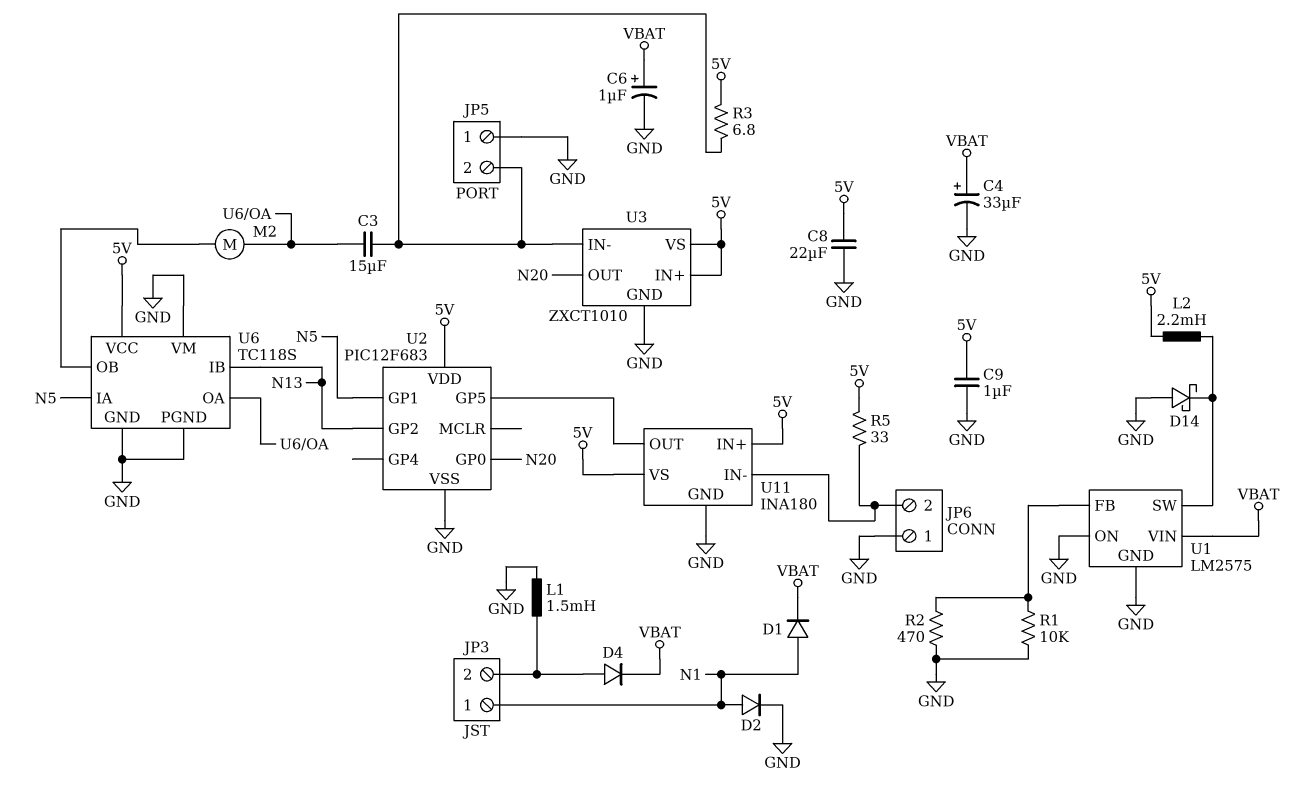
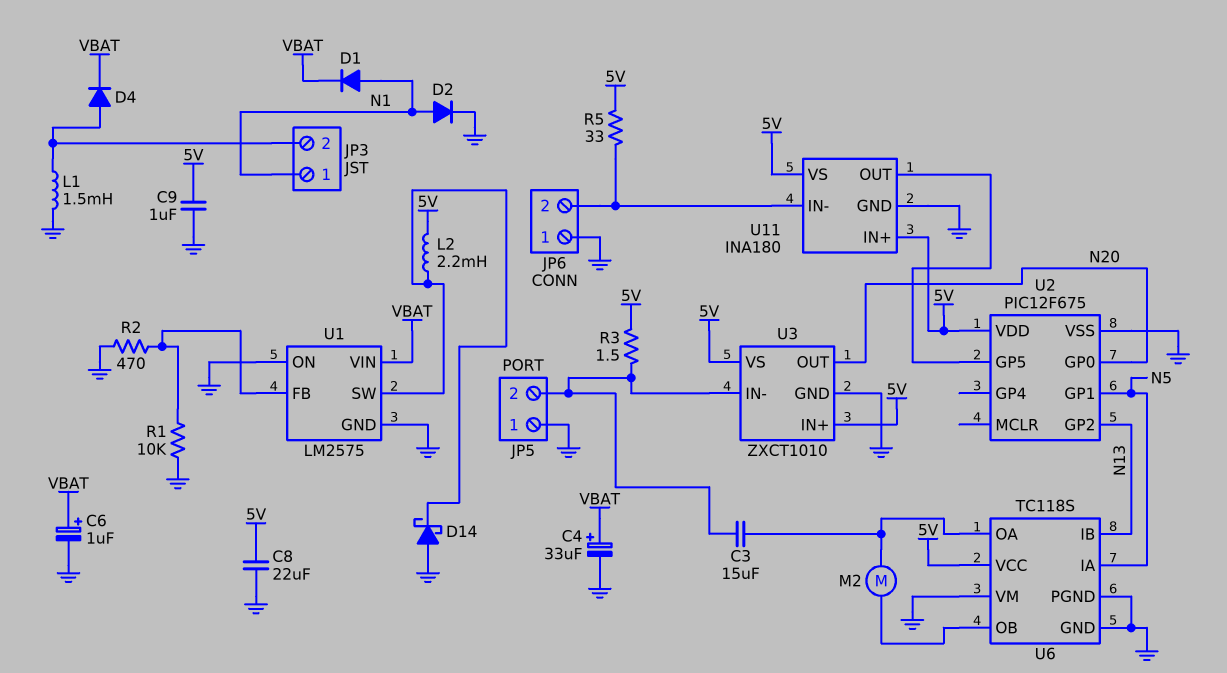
R3: 6.8 (5V, JP5/2) -> 1.5 (5V, JP5/2)
U2: PIC12F683 -> PIC12F675

